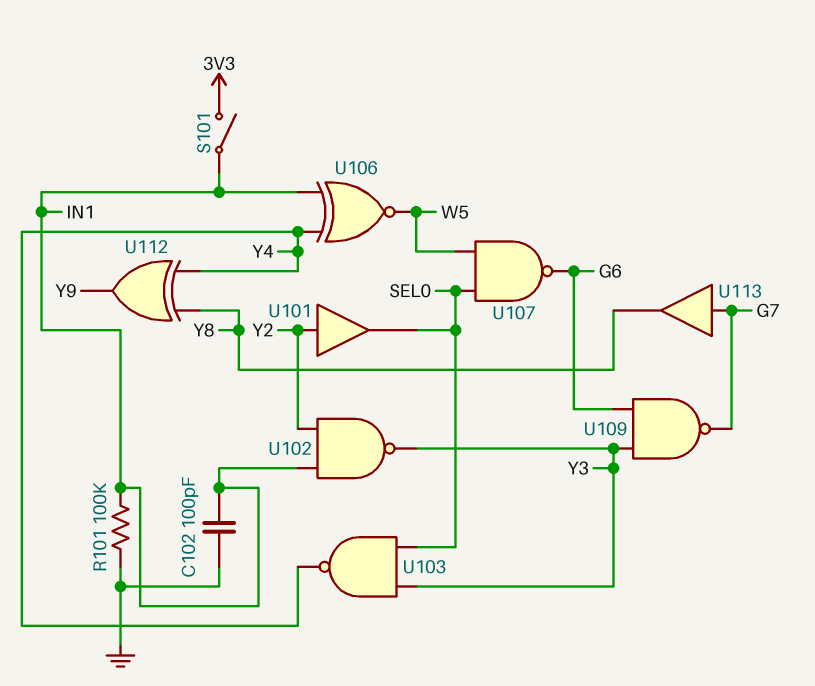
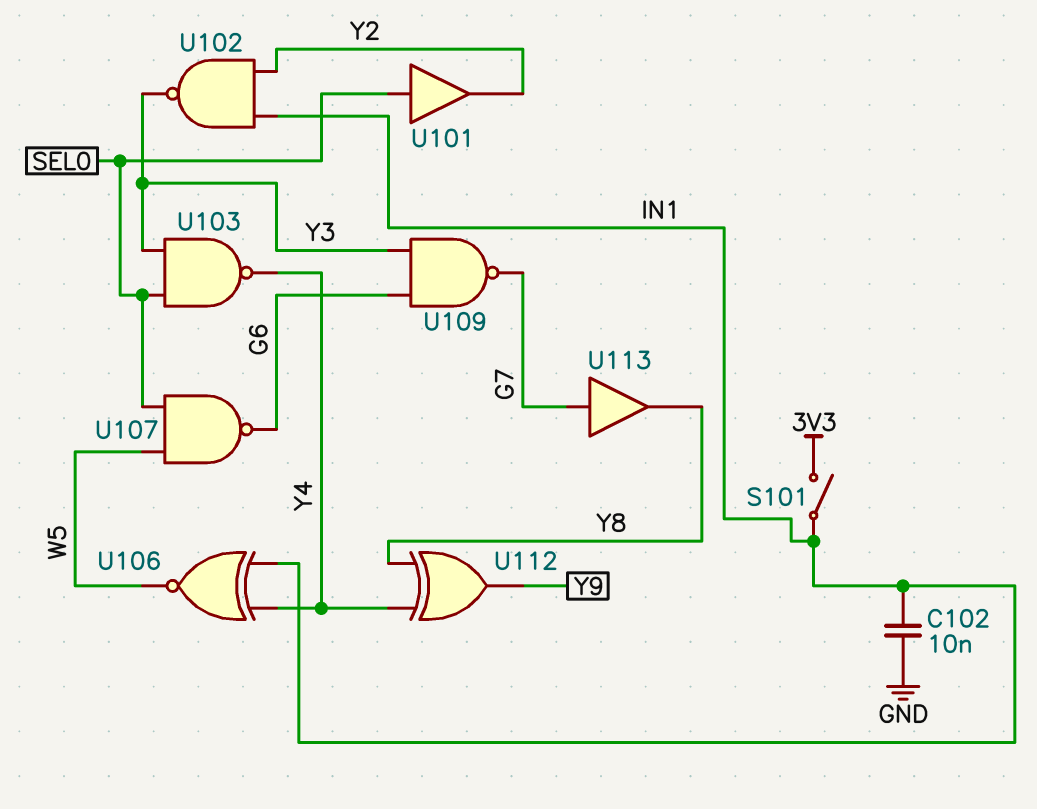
C102: 100pF (GND, IN1) -> 10nF (GND, IN1)
R101: 100k (GND, IN1) -> none
U101: buffer (in Y2, out SEL0) -> buffer (in SEL0, out Y2)

